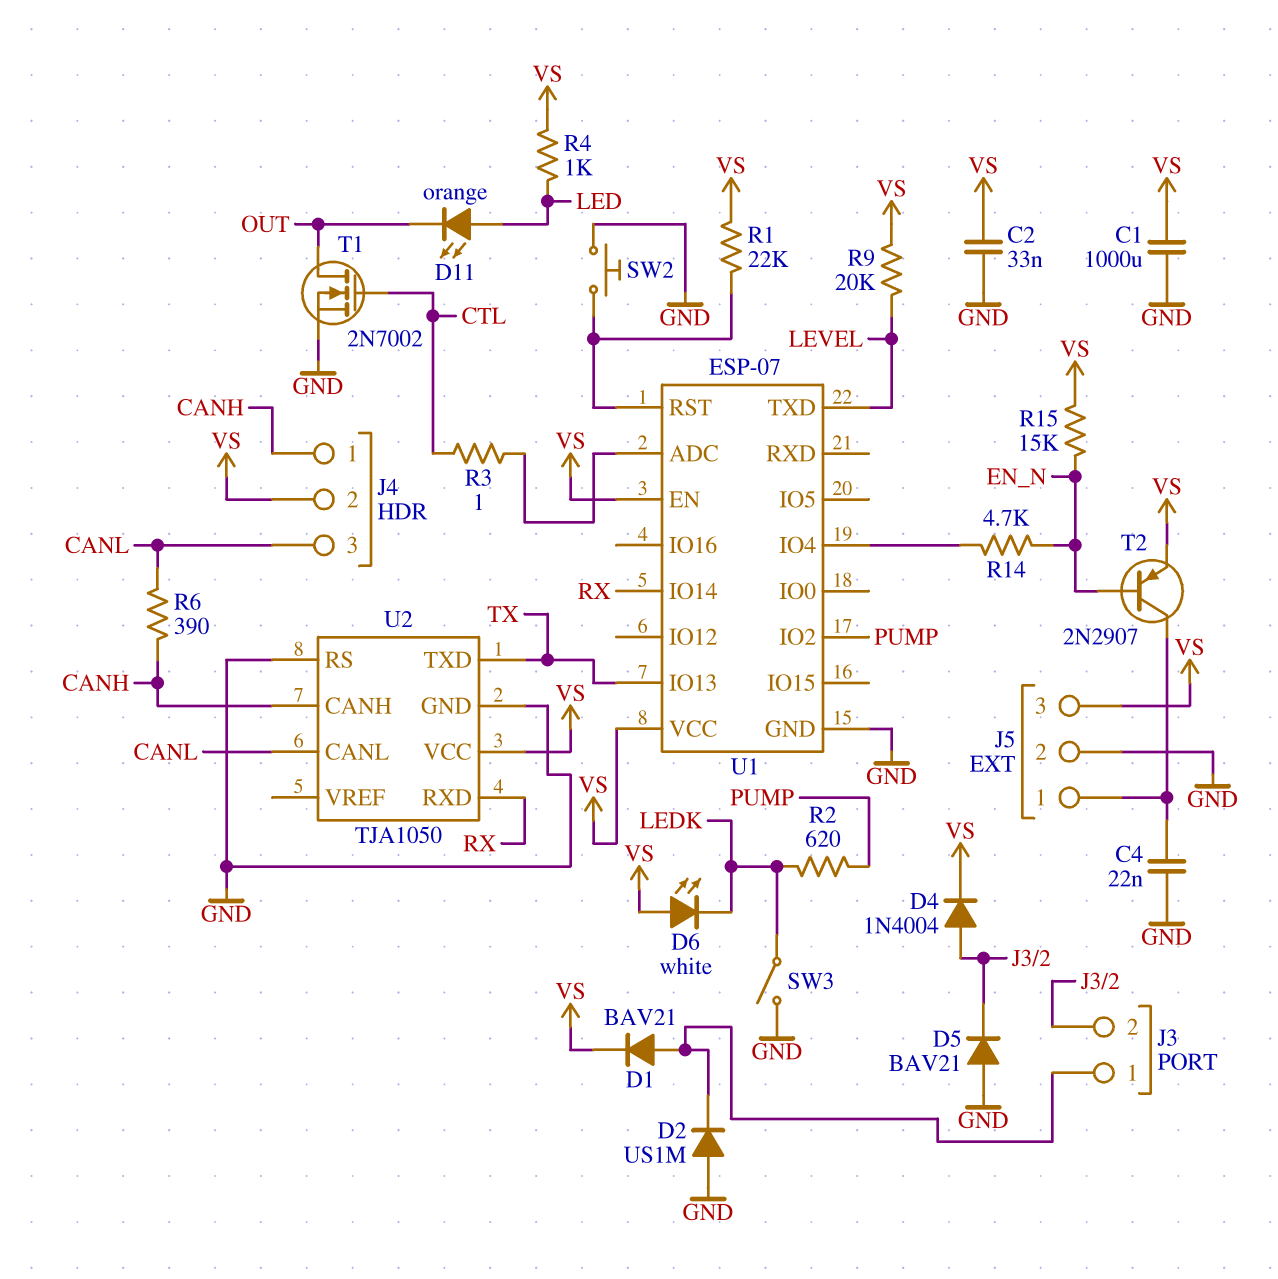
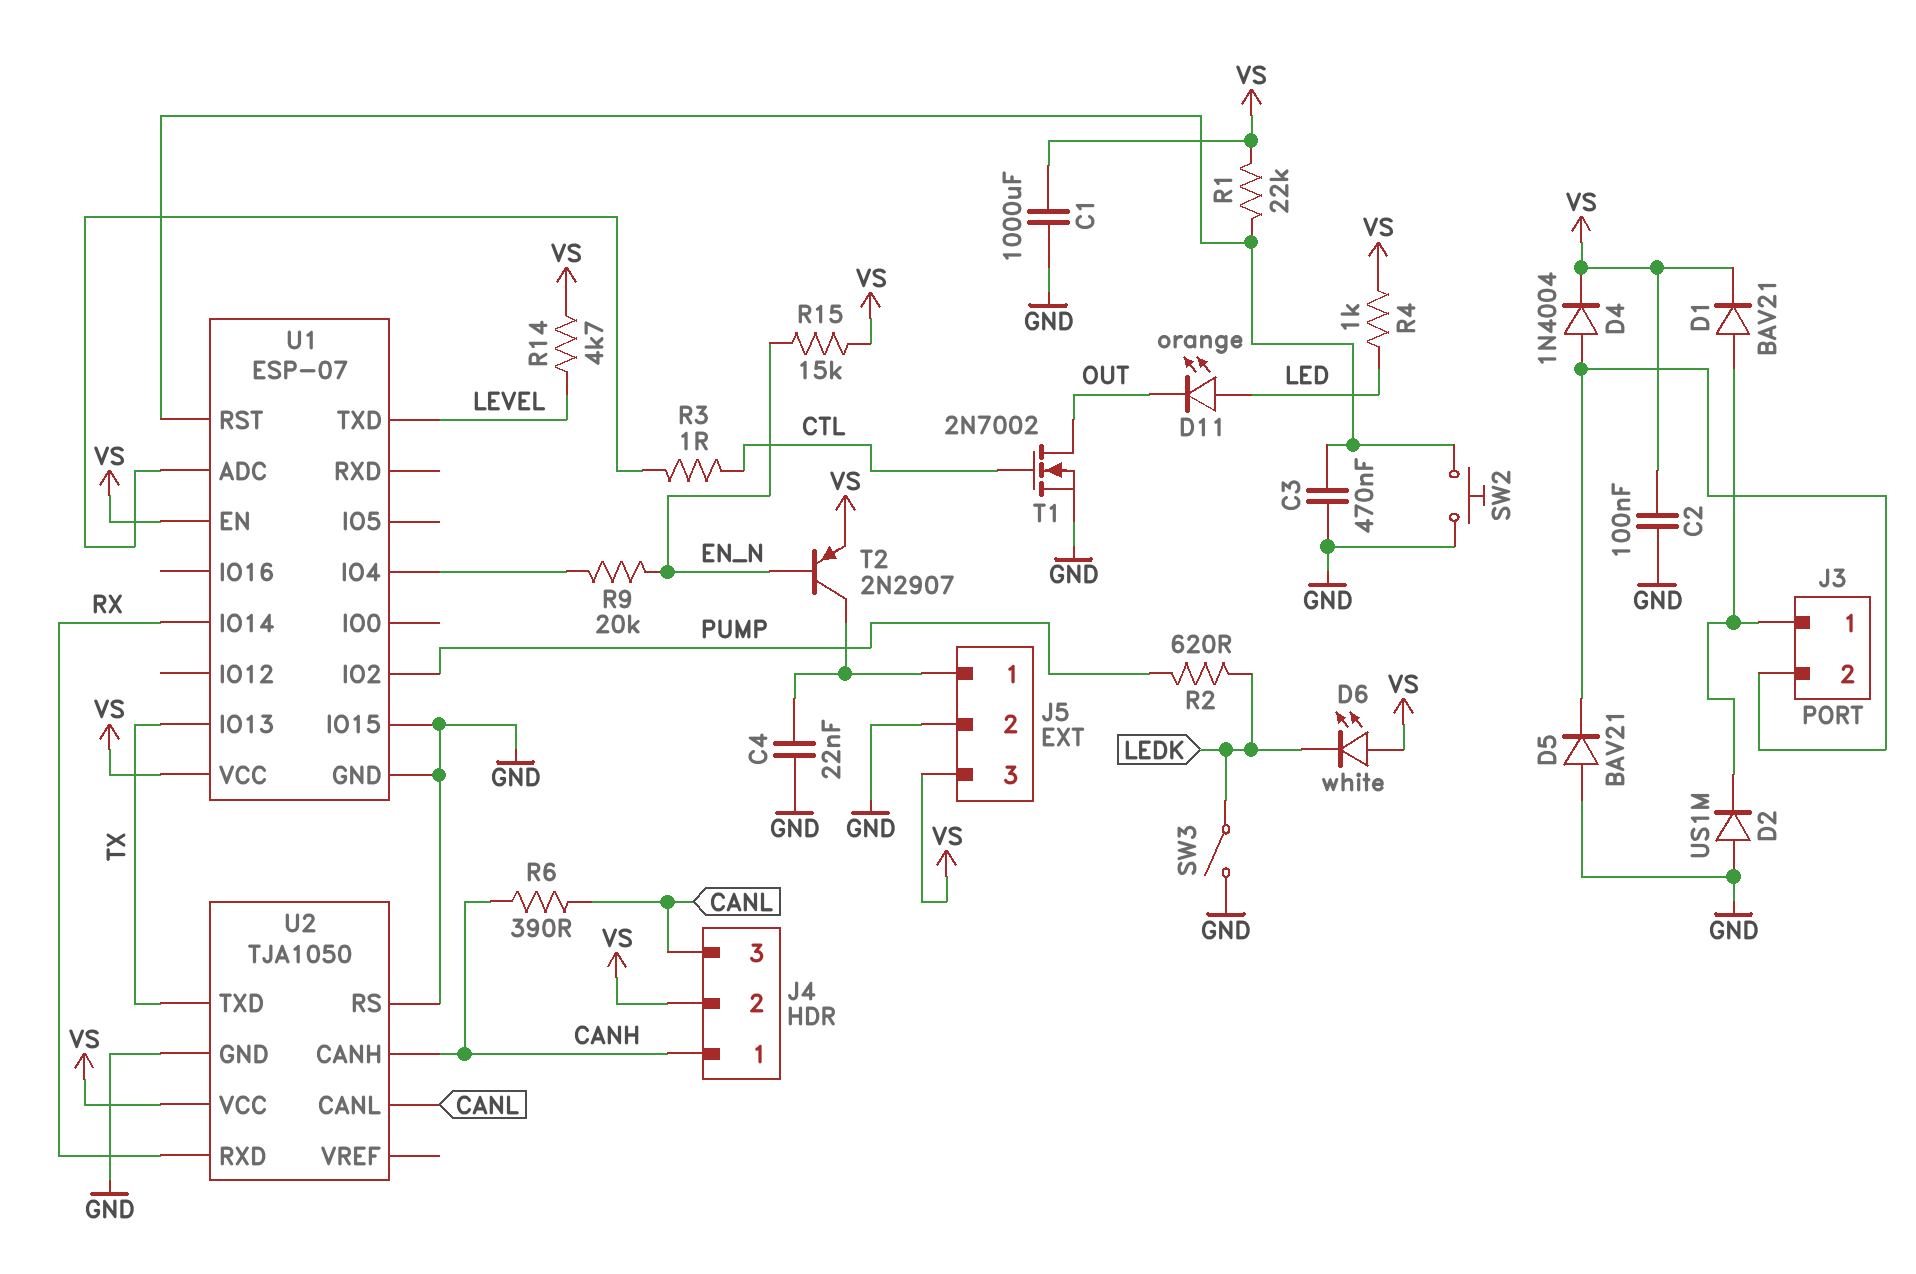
C2: 33nF (GND, VS) -> 100nF (GND, VS)
C3: none -> 470nF (GND, U1/RST)
R9: 20k (LEVEL, VS) -> 20k (EN_N, U1/IO4)
R14: 4.7k (EN_N, U1/IO4) -> 4.7k (LEVEL, VS)
U1 pin IO15: none -> GND

